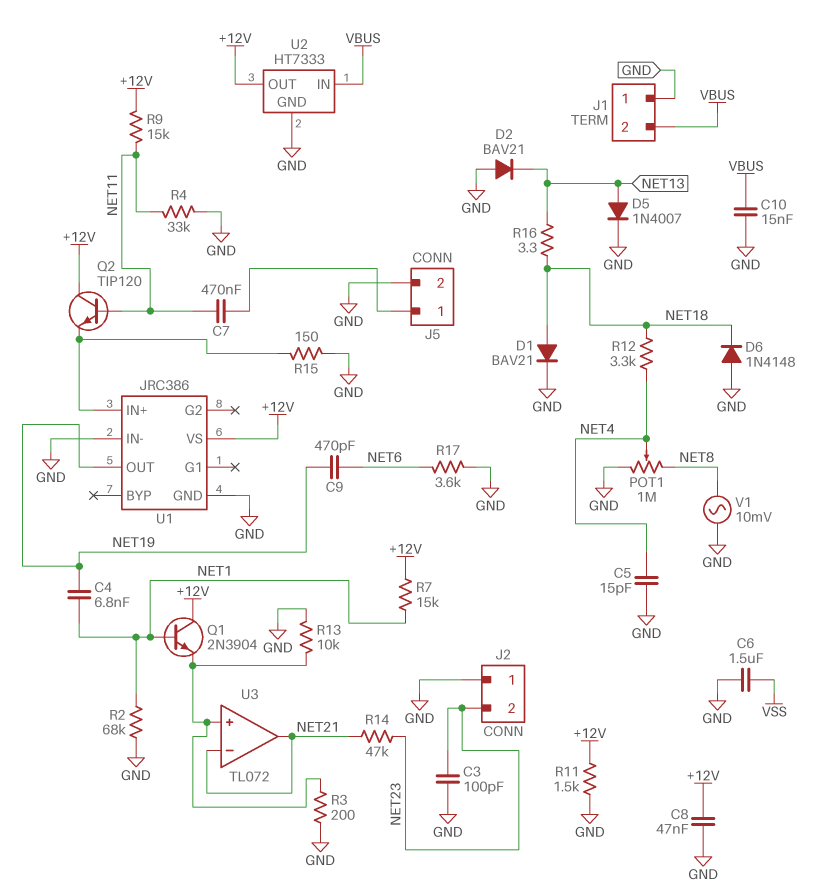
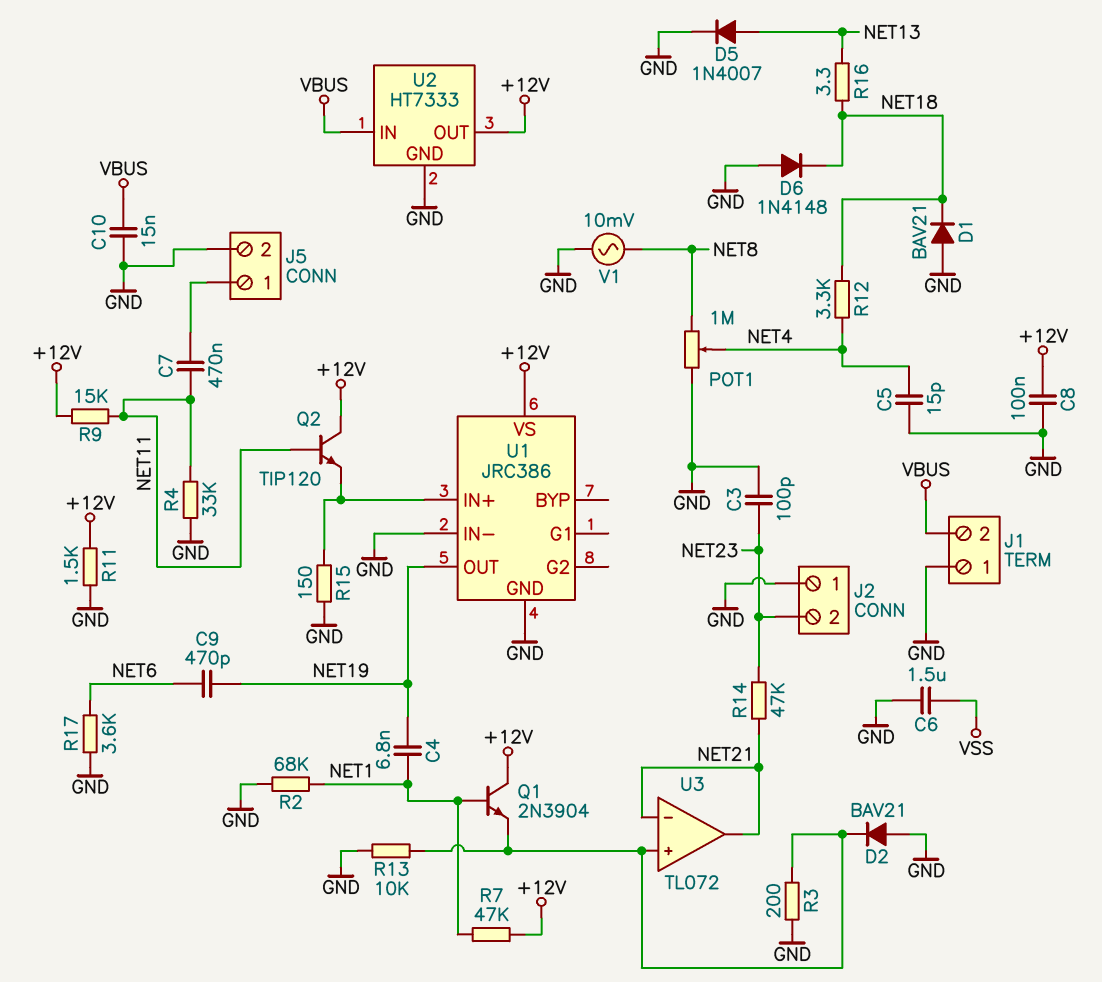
C8: 47nF (+12V, GND) -> 100nF (+12V, GND)
D1: diode BAV21 (A NET18, K GND) -> diode BAV21 (A GND, K NET18)
D2: diode BAV21 (A GND, K NET13) -> diode BAV21 (A GND, K U3/in+)
R7: 15k (+12V, NET1) -> 47k (+12V, NET1)

